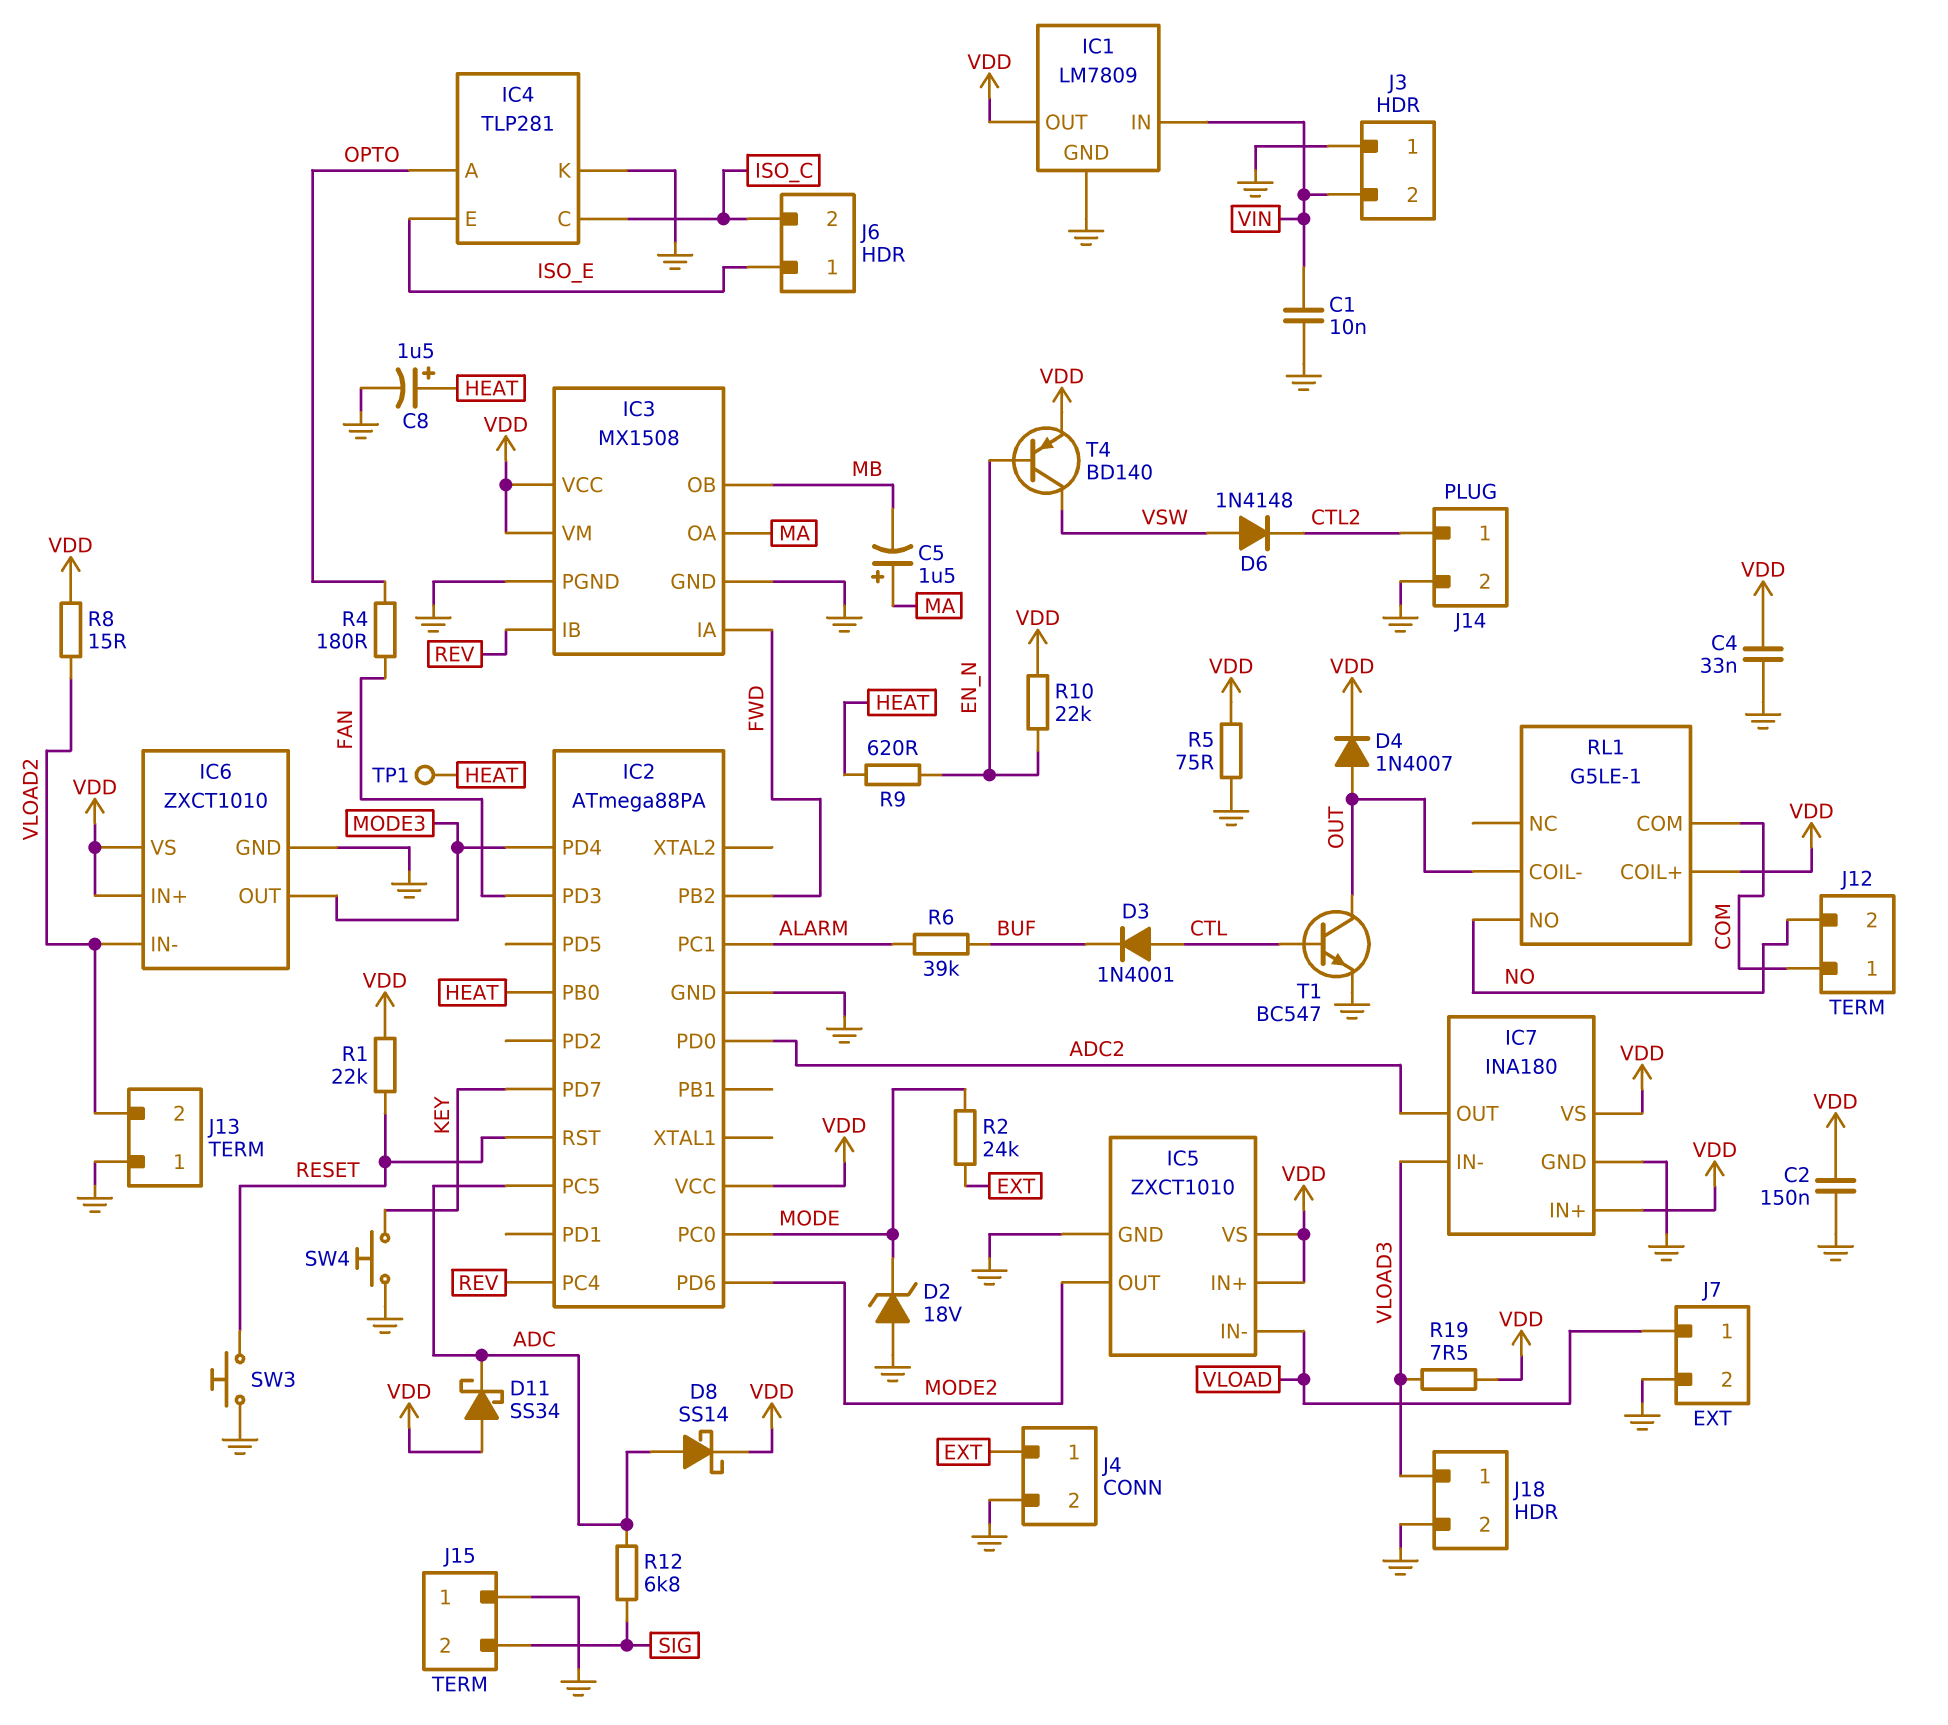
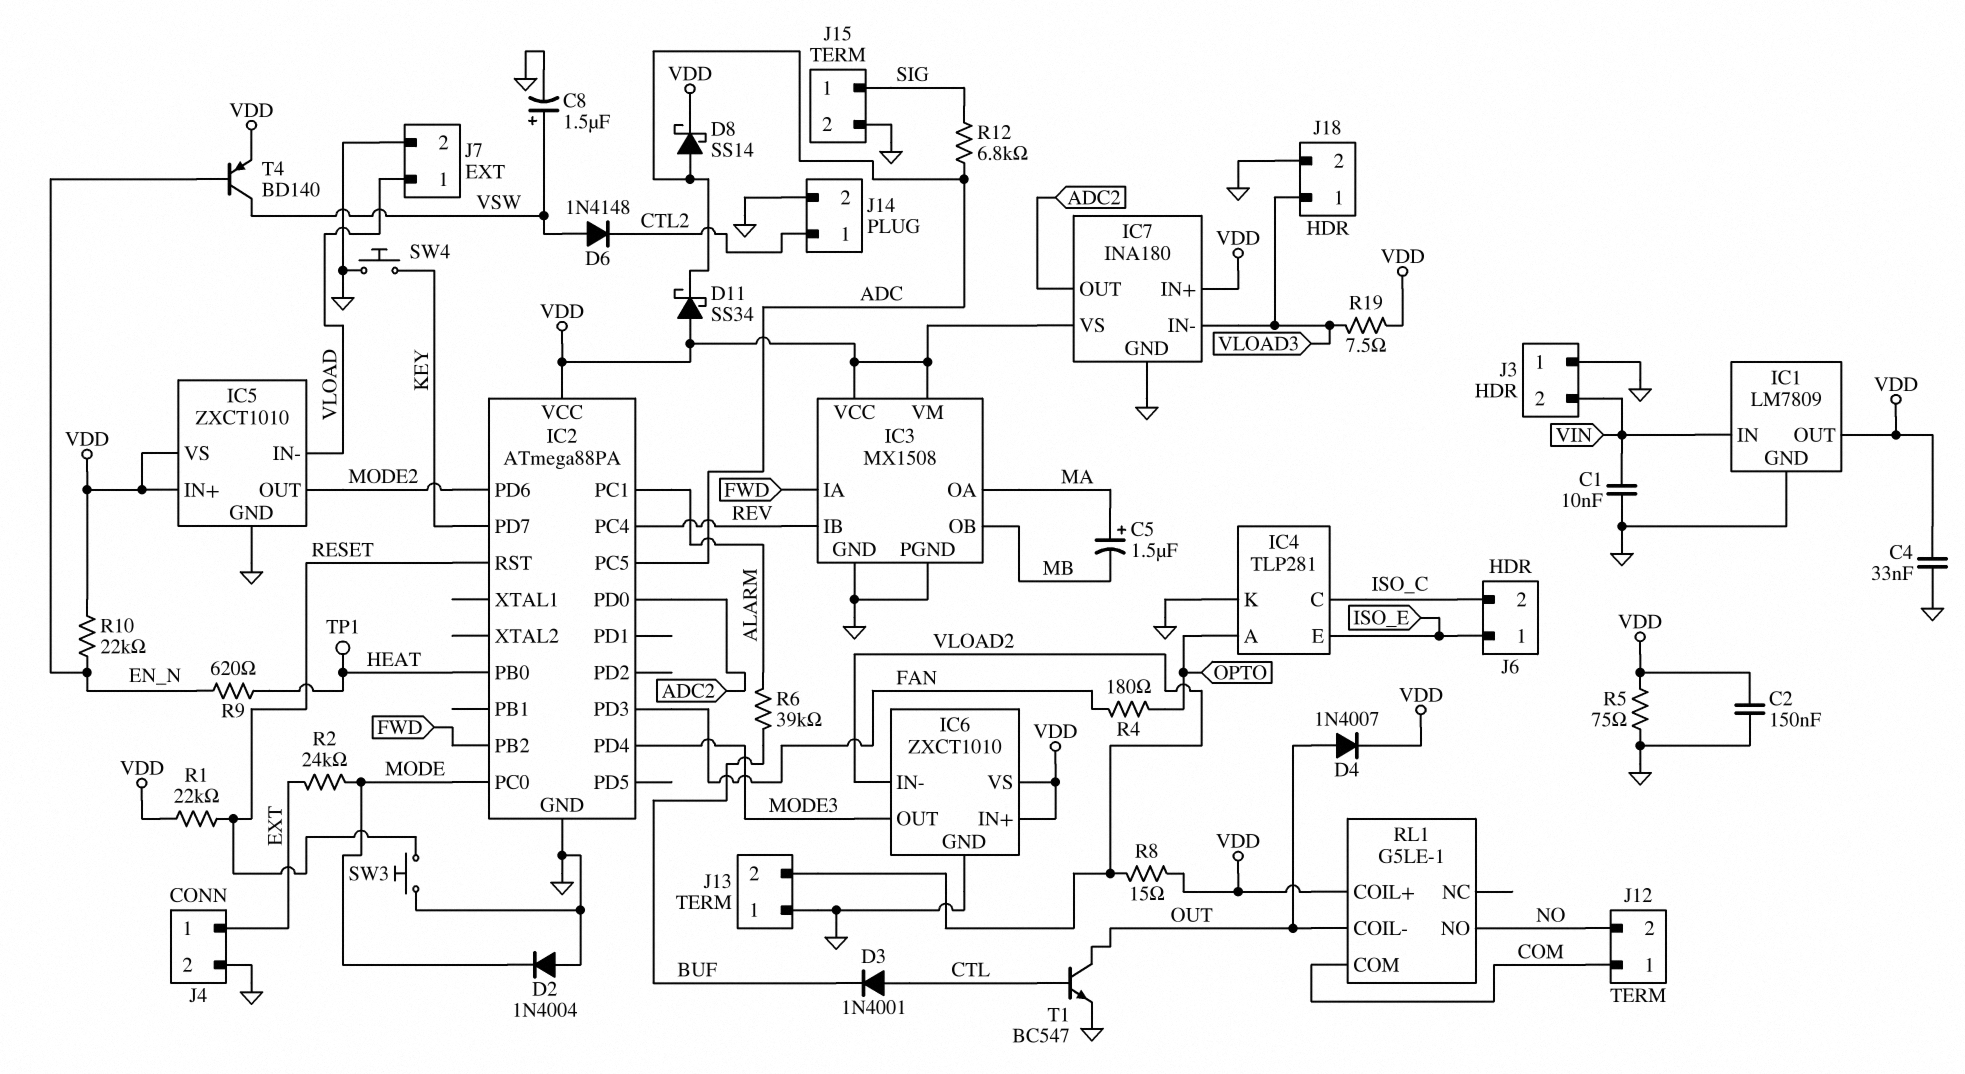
C8: 1.5uF (plus HEAT, minus GND) -> 1.5uF (plus VSW, minus GND)
D2: zener 18V (A GND, K MODE) -> diode 1N4004 (A GND, K MODE)
J15 pin 1: GND -> SIG
J15 pin 2: SIG -> GND

